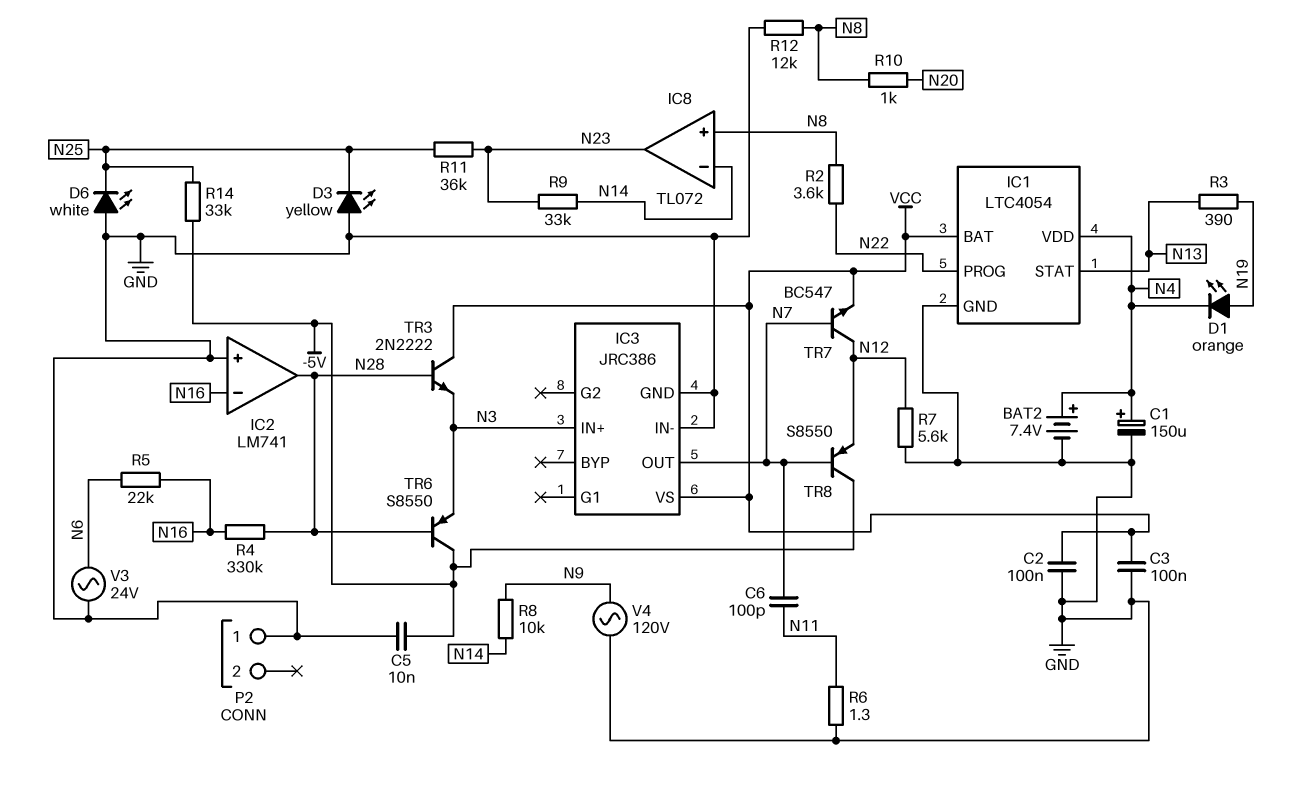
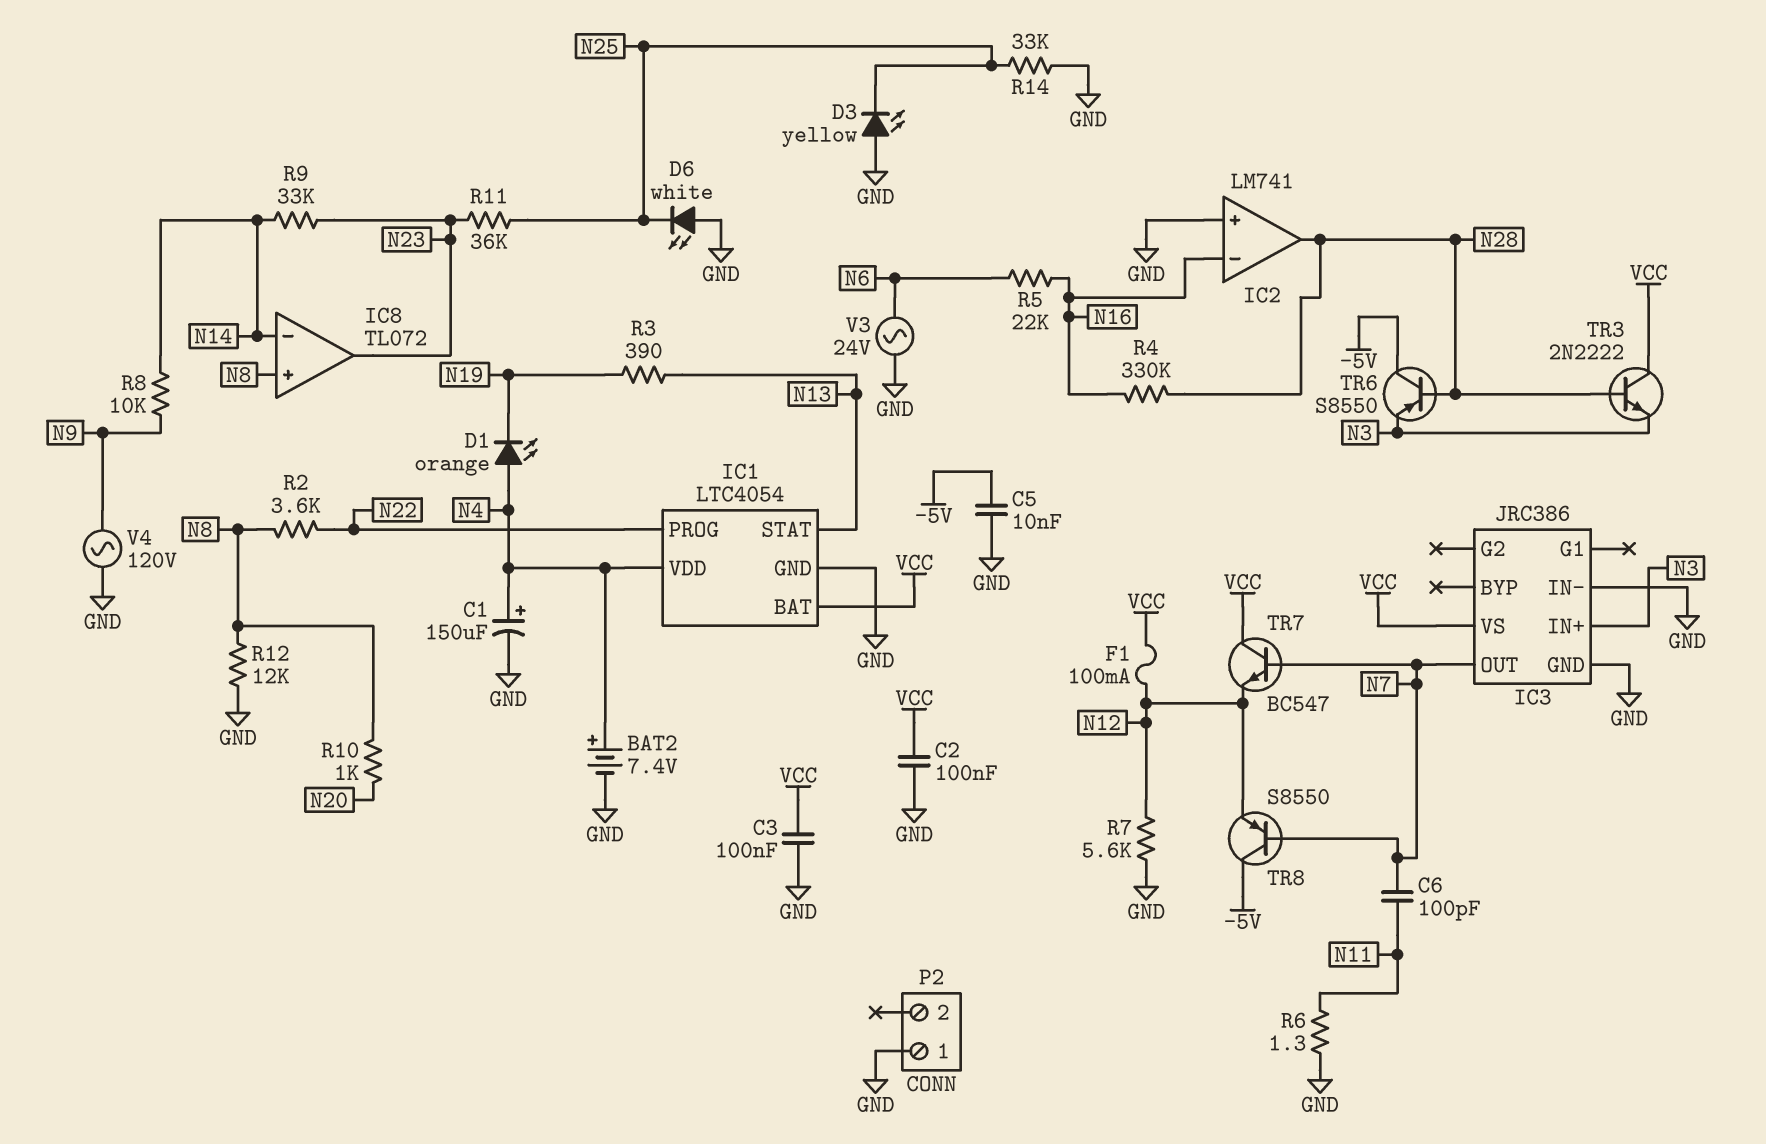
D1: LED orange (A N19, K N4) -> LED orange (A N4, K N19)
F1: none -> 100mA (N12, VCC)
R14: 33k (-5V, N25) -> 33k (GND, N25)
TR7: NPN BC547 (B N7, C N12, E VCC) -> NPN BC547 (B N7, C VCC, E N12)

